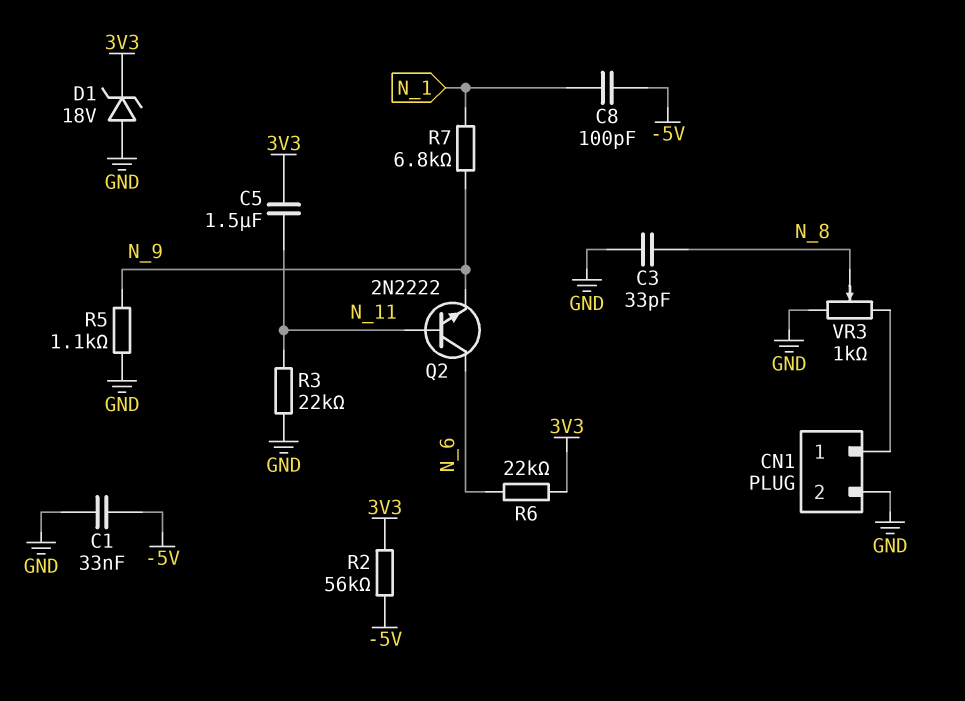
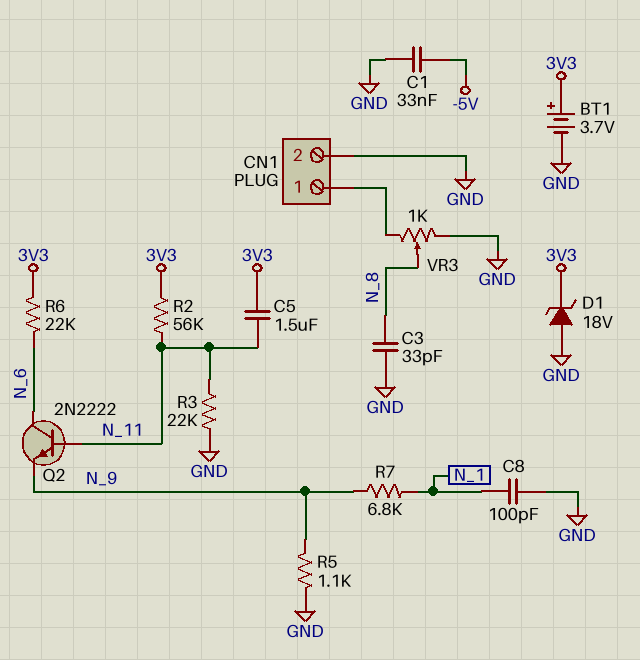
BT1: none -> 3.7V (plus 3V3, minus GND)
C8: 100pF (-5V, N_1) -> 100pF (GND, N_1)
R2: 56k (-5V, 3V3) -> 56k (3V3, N_11)

